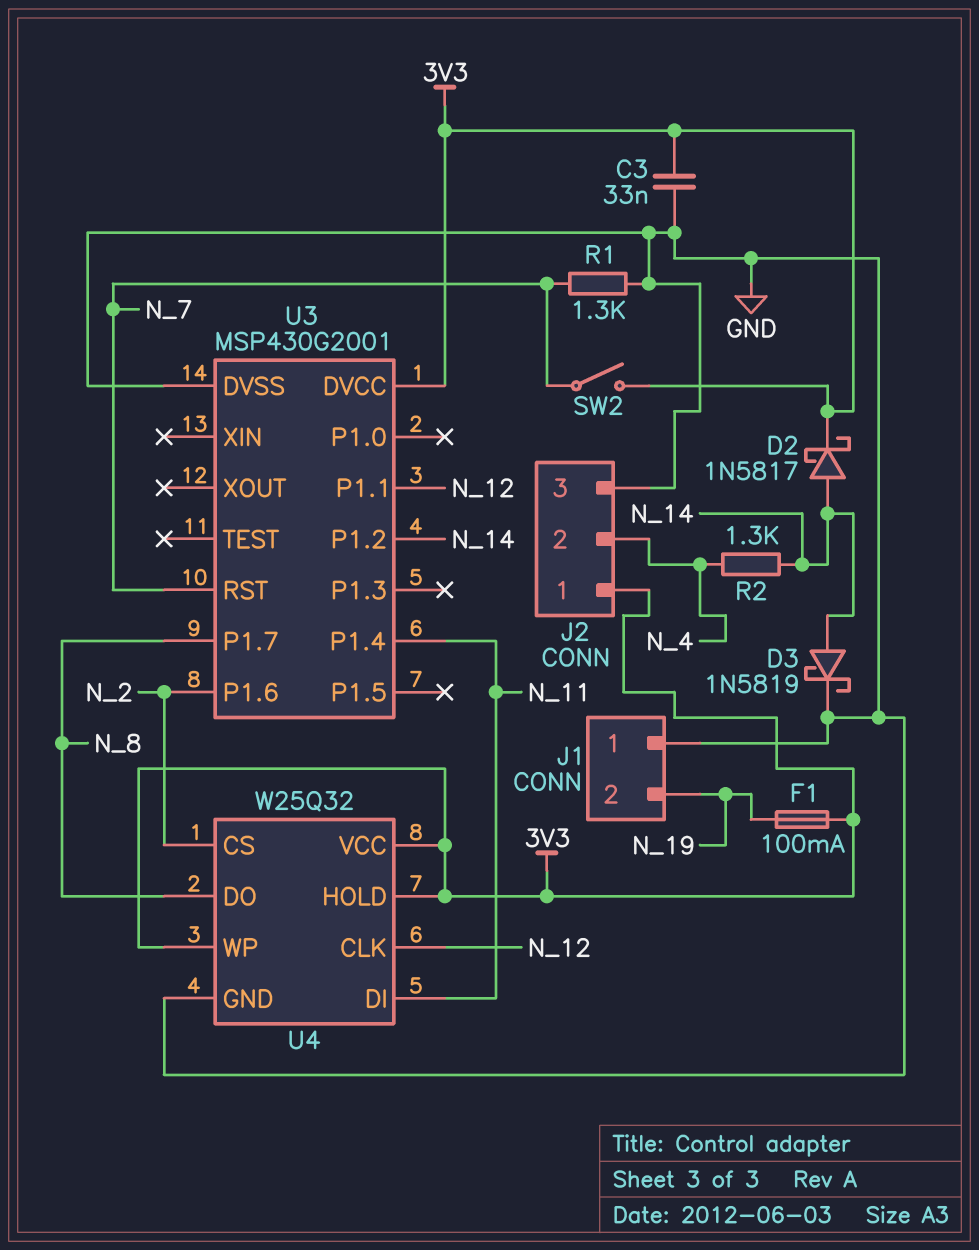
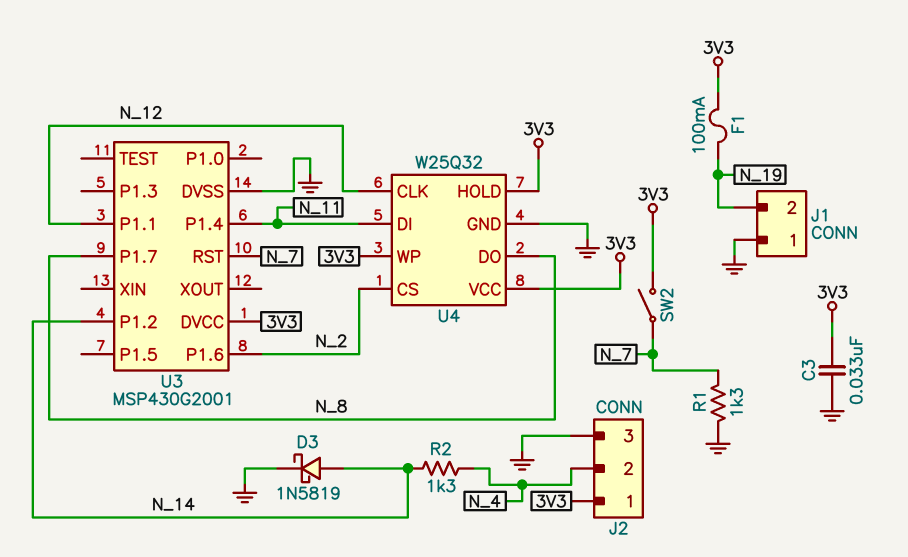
D2: schottky 1N5817 (A N_14, K 3V3) -> none

